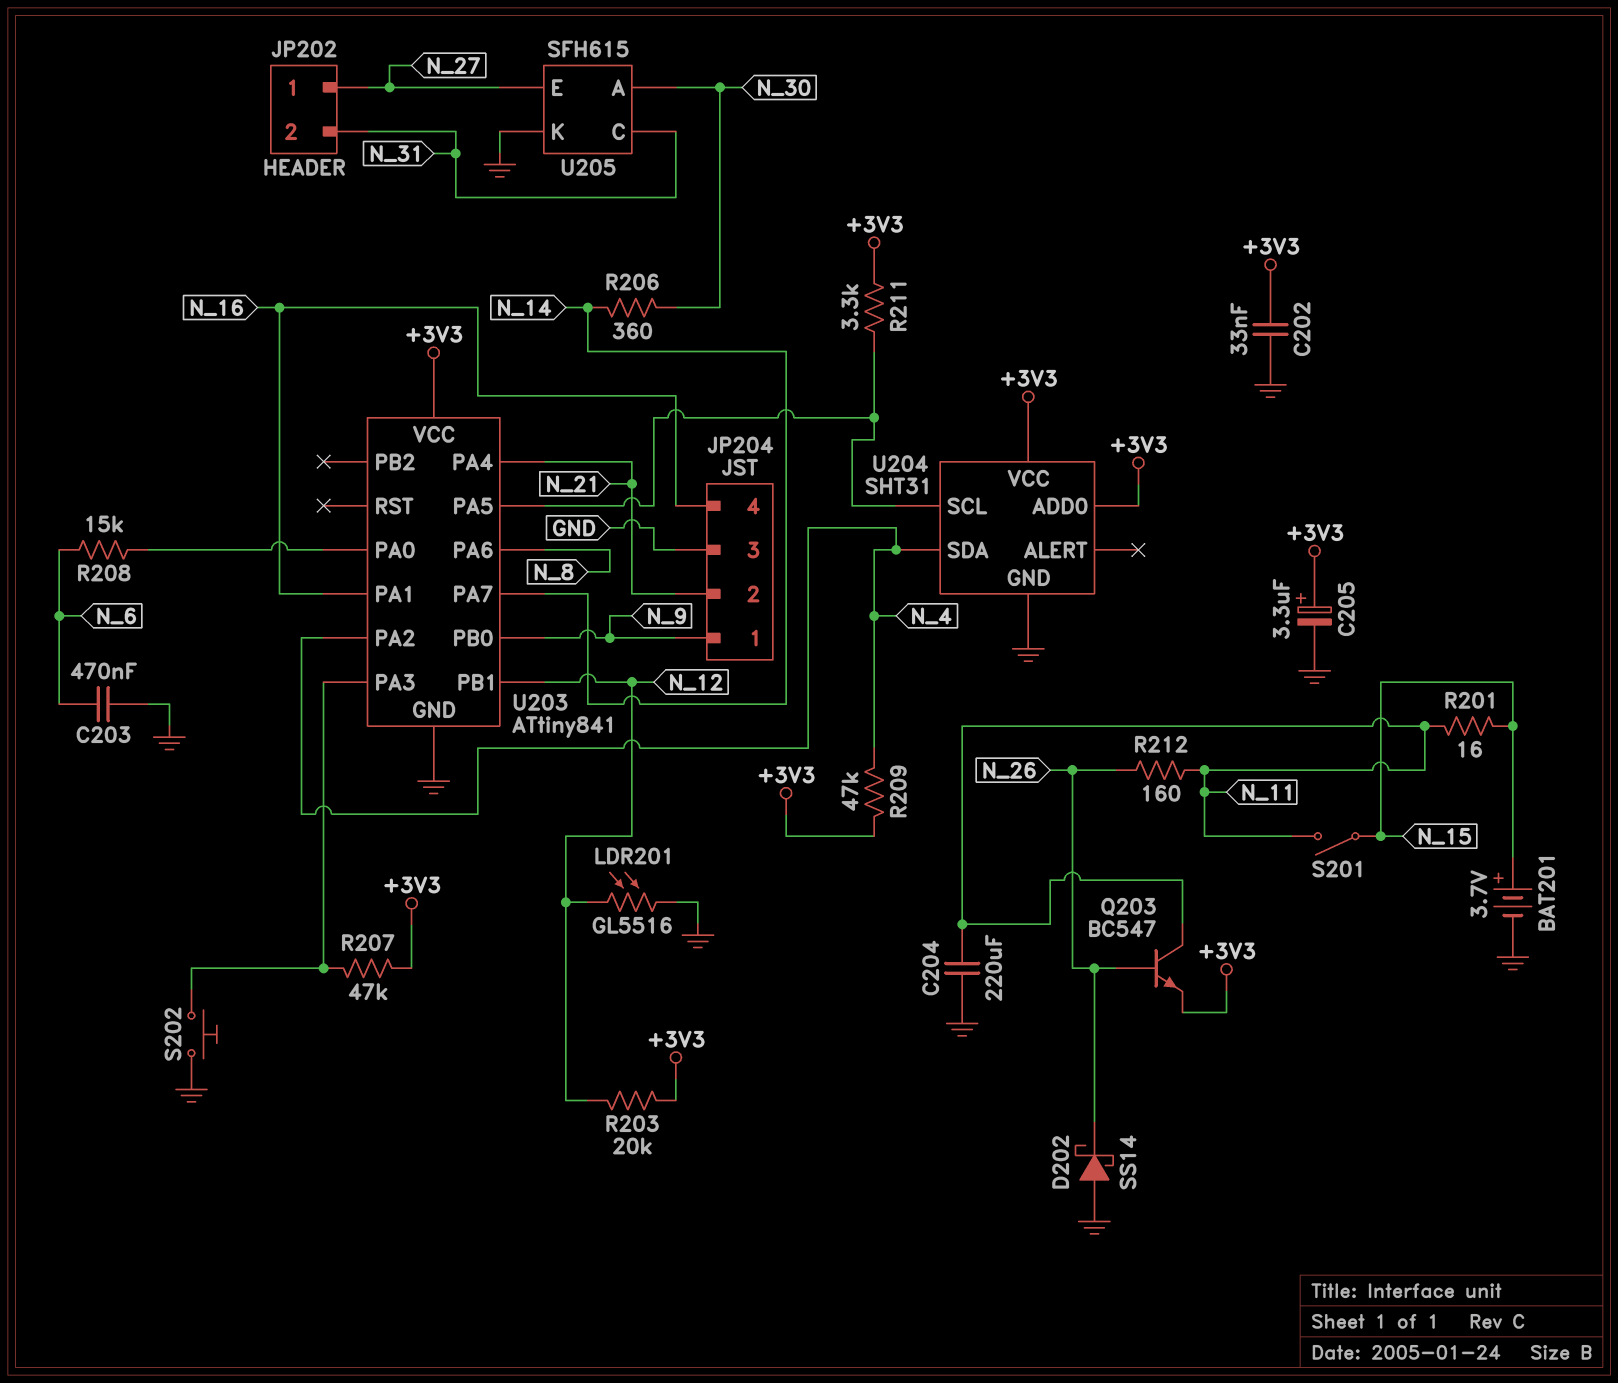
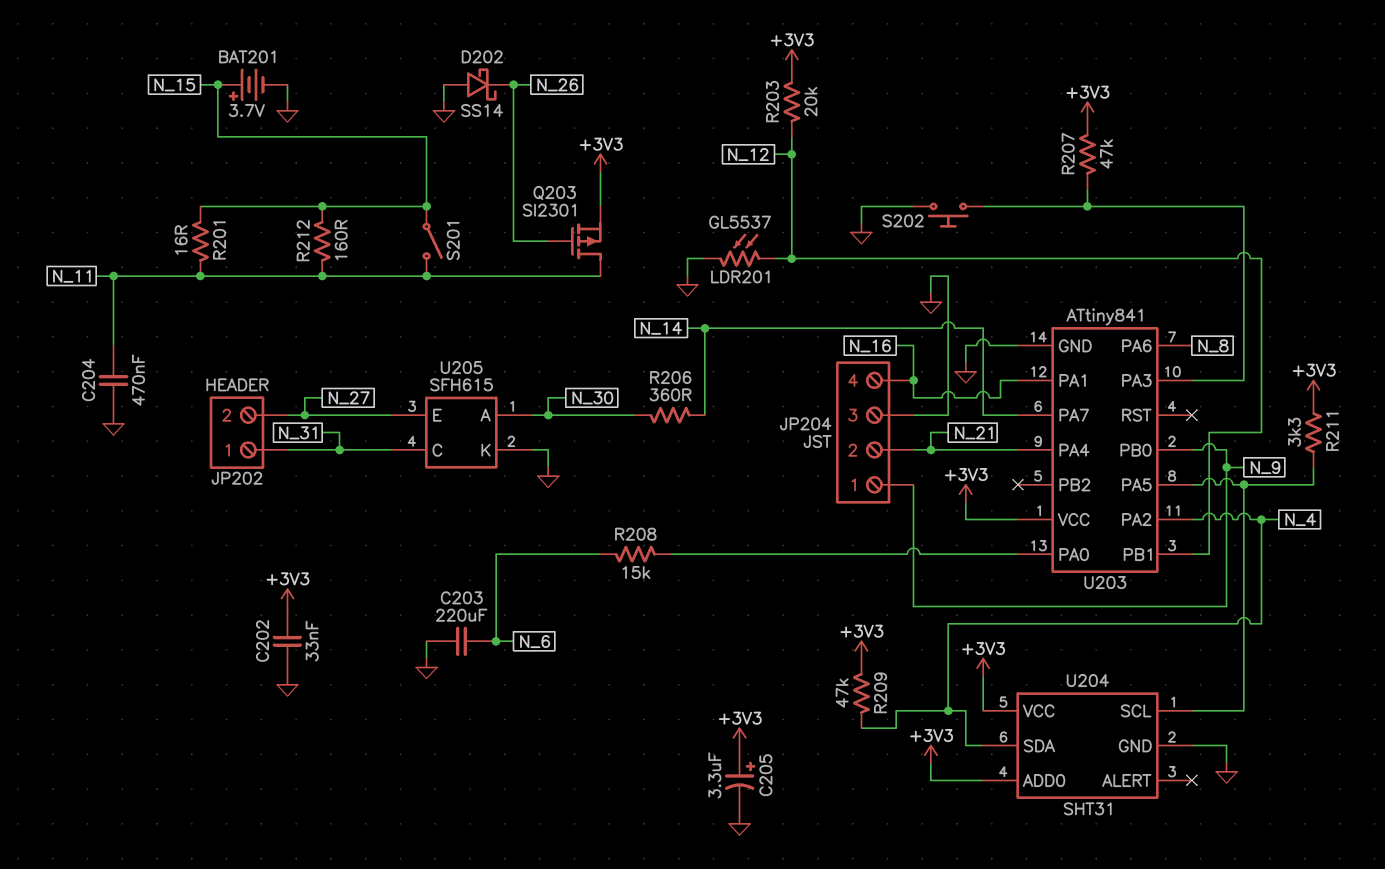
C203: 470nF (GND, N_6) -> 220uF (GND, N_6)
C204: 220uF (GND, N_11) -> 470nF (GND, N_11)
JP202 pin 1: N_27 -> N_31
JP202 pin 2: N_31 -> N_27
LDR201: GL5516 (GND, N_12) -> GL5537 (GND, N_12)
Q203: NPN BC547 (B N_26, C N_11, E +3V3) -> PMOS SI2301 (G N_26, D N_11, S +3V3)
R212: 160 (N_11, N_26) -> 160 (N_11, N_15)

